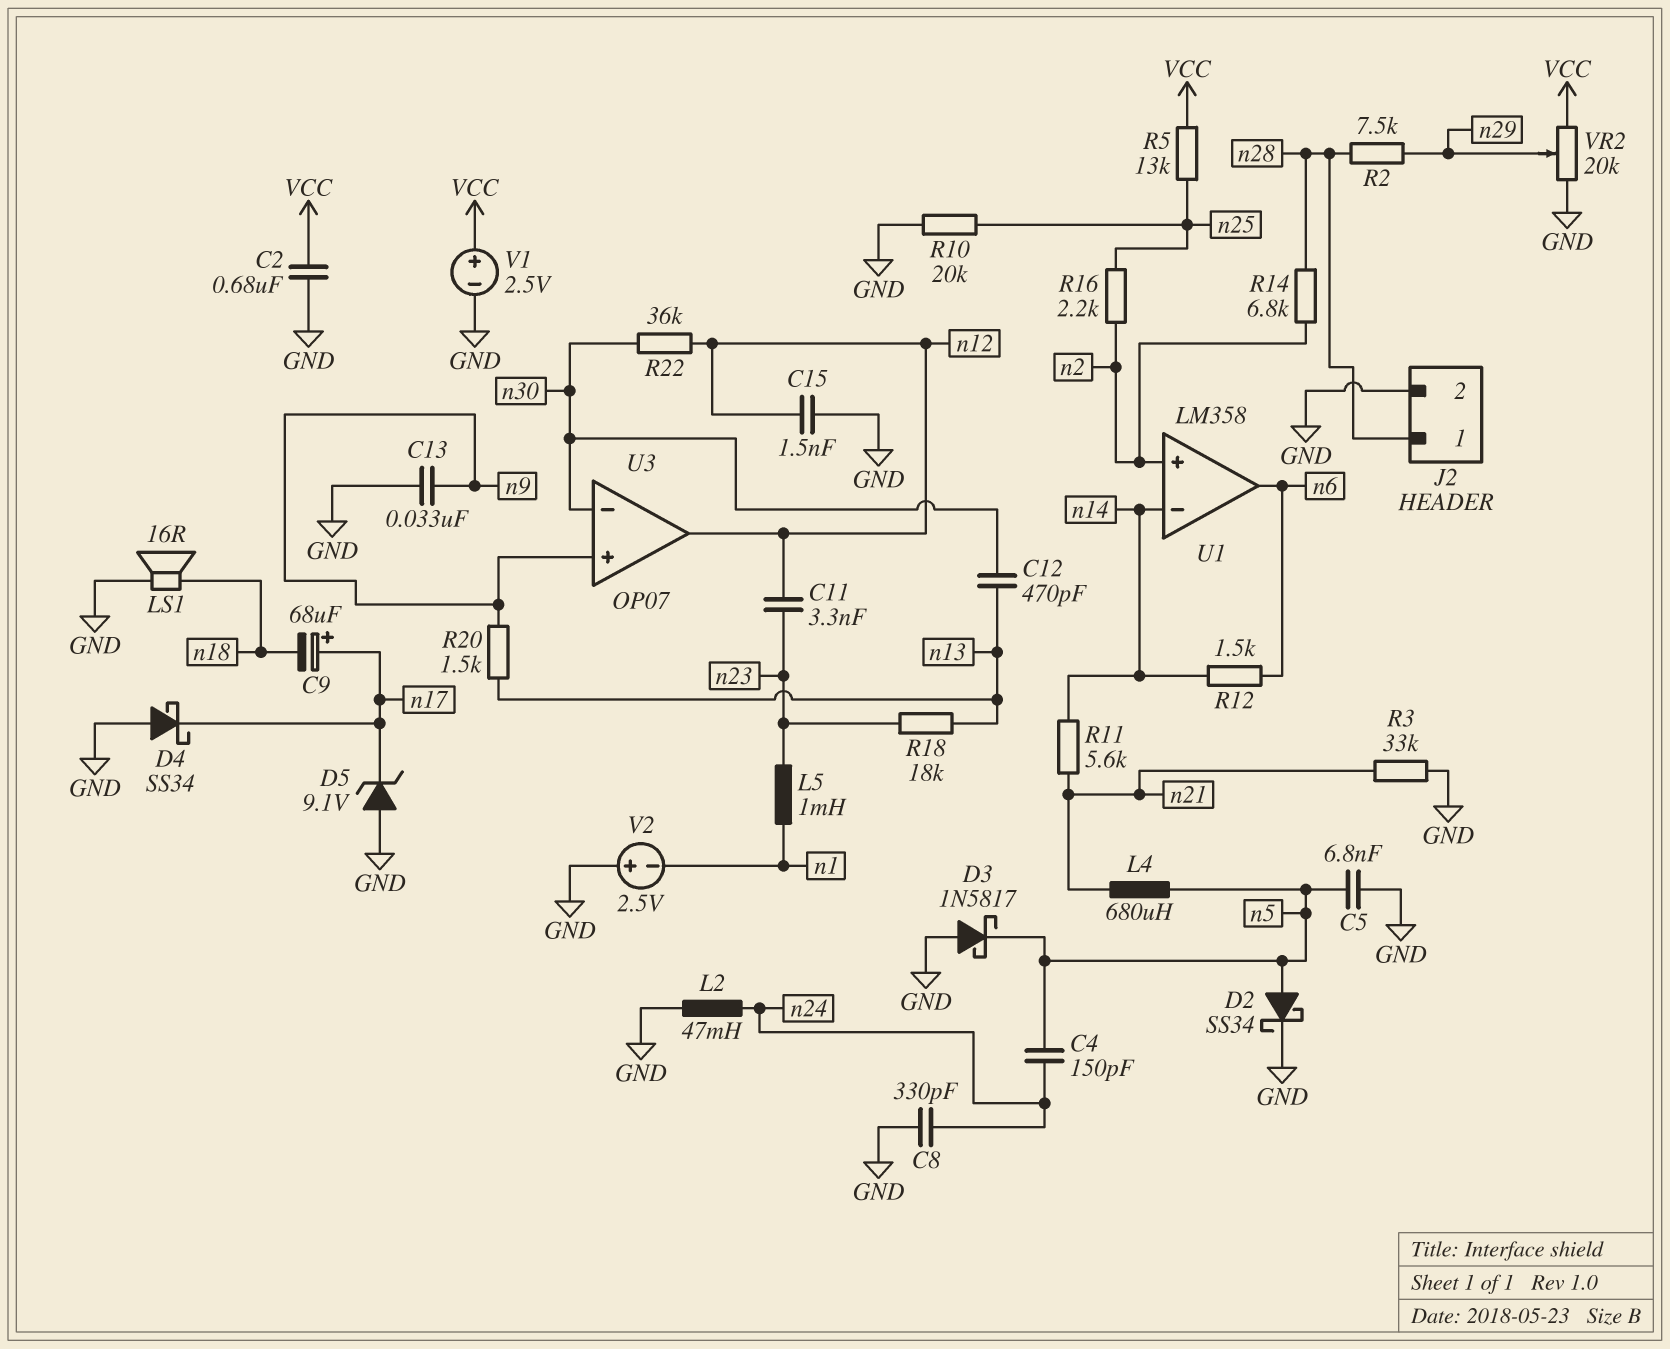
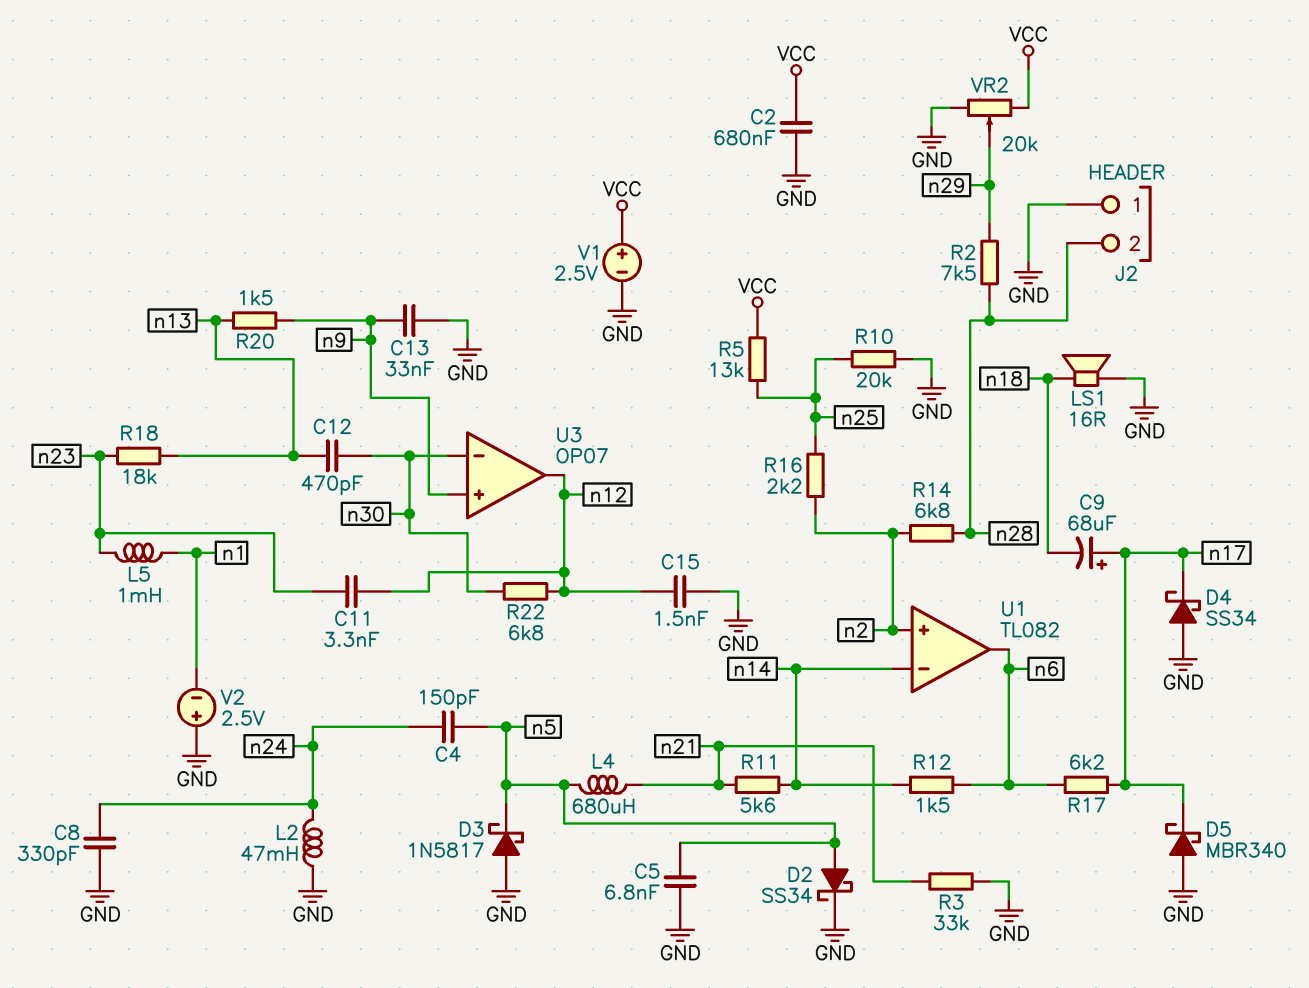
D5: zener 9.1V (A GND, K n17) -> schottky MBR340 (A GND, K n17)
J2 pin 1: n28 -> GND
J2 pin 2: GND -> n28
R17: none -> 6.2k (n6, n17)
R22: 36k (n12, n30) -> 6.8k (n12, n30)
U1: LM358 -> TL082

